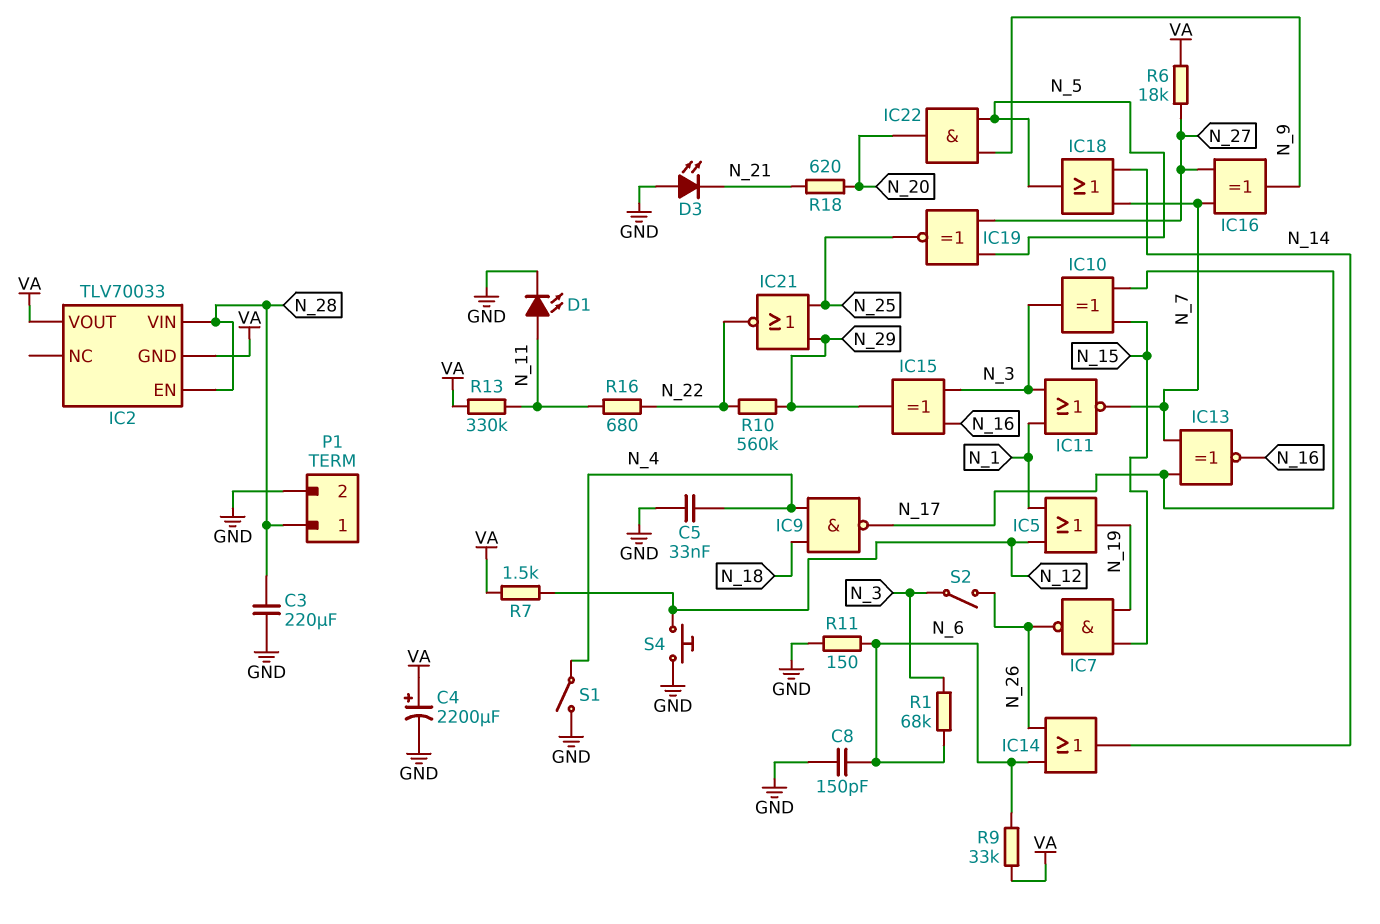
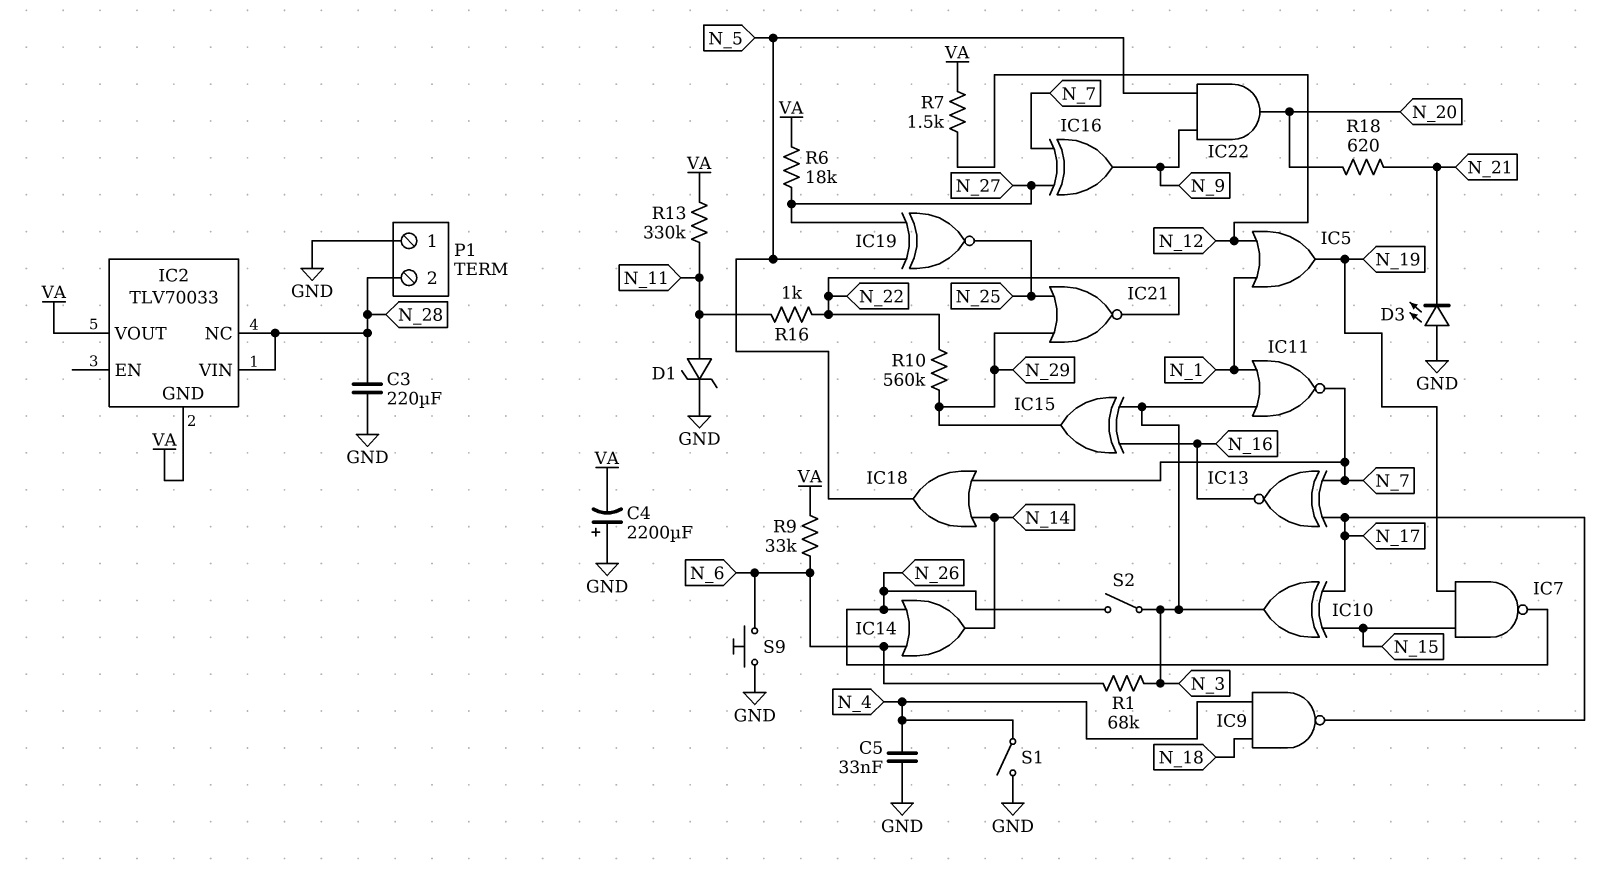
C4: 2200uF (plus VA, minus GND) -> 2200uF (plus GND, minus VA)
C8: 150pF (GND, N_6) -> none
D1: LED (A N_11, K GND) -> zener (A N_11, K GND)
IC2 pin EN: N_28 -> none
IC2 pin NC: none -> N_28
P1 pin 1: N_28 -> GND
P1 pin 2: GND -> N_28
R11: 150 (GND, N_6) -> none
R16: 680 (N_11, N_22) -> 1k (N_11, N_22)
S4: button (GND, N_12) -> none
S9: none -> button (GND, N_6)

